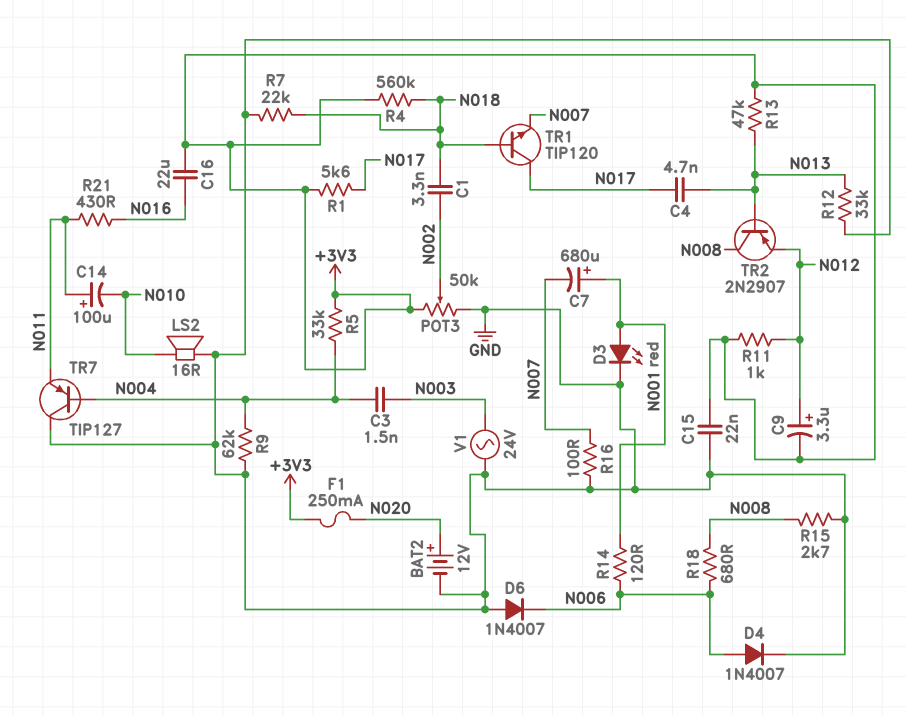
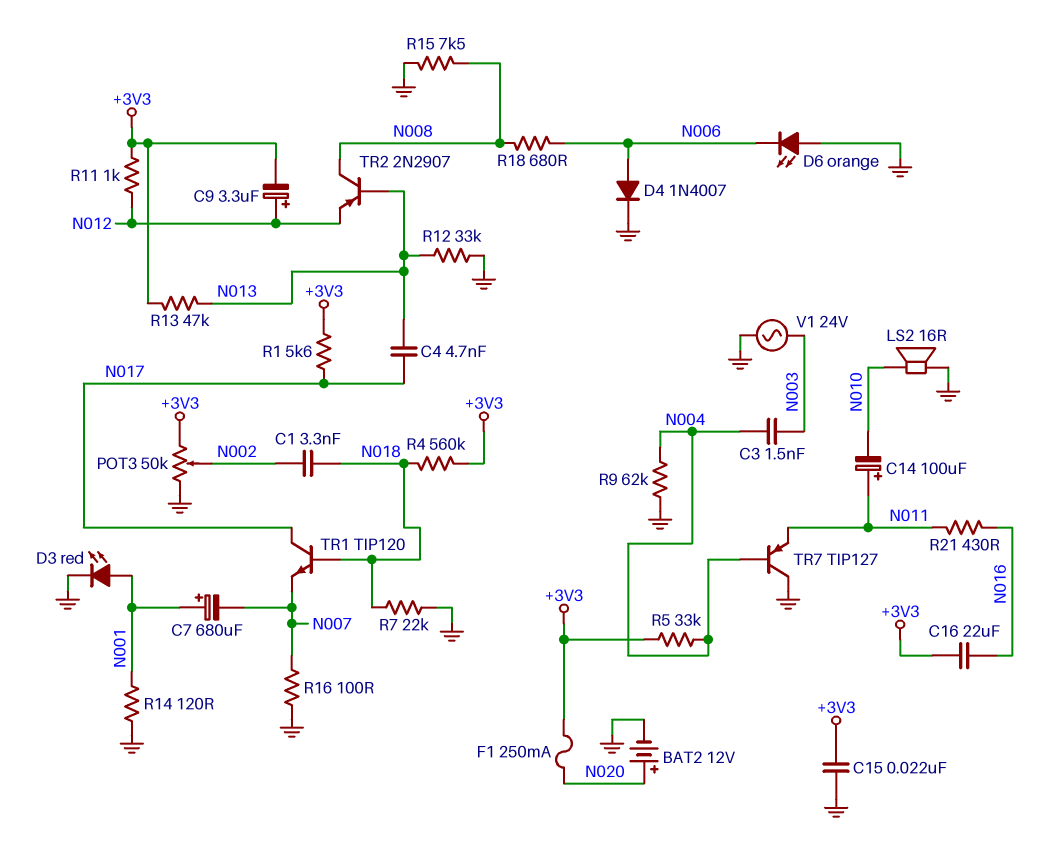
D6: diode 1N4007 (A GND, K N006) -> LED orange (A GND, K N006)
R14: 120 (N001, N006) -> 120 (GND, N001)
R15: 2.7k (GND, N008) -> 7.5k (GND, N008)

